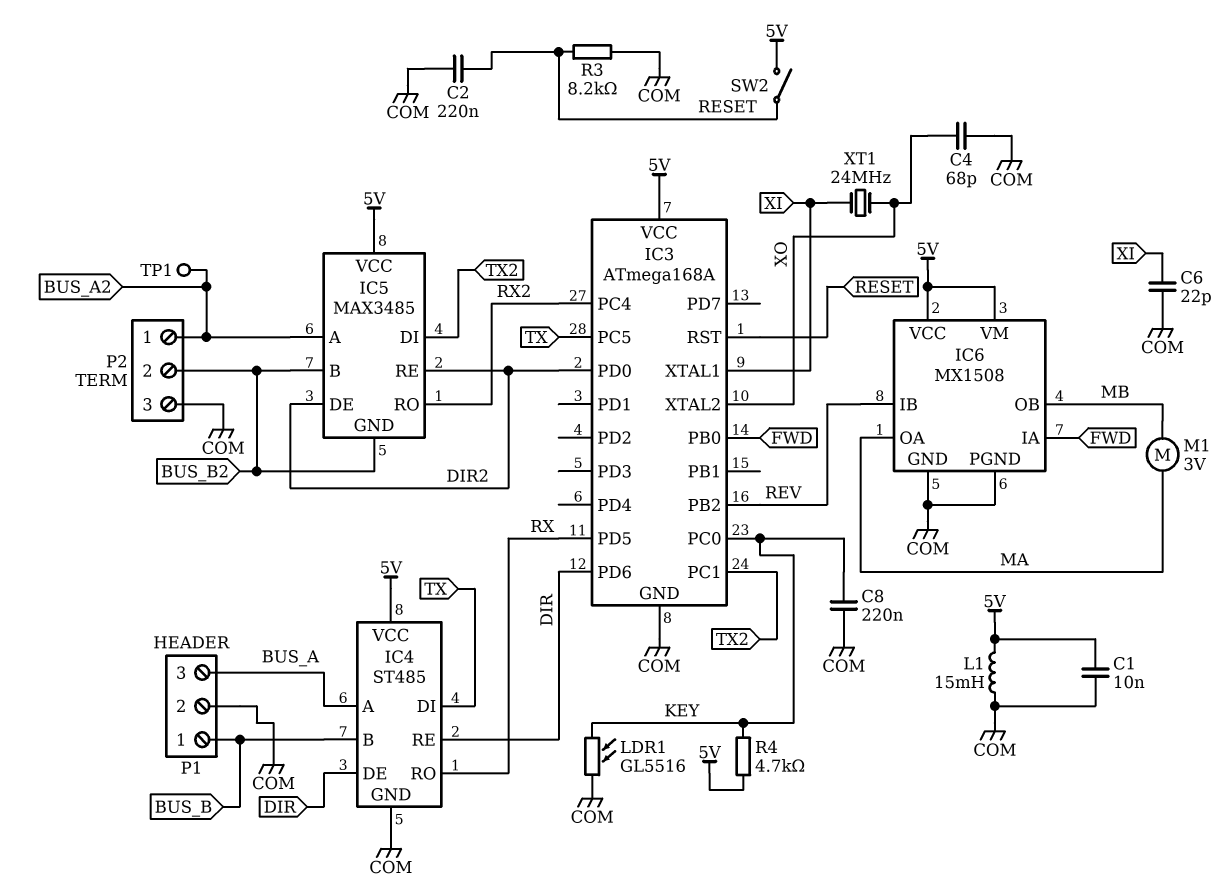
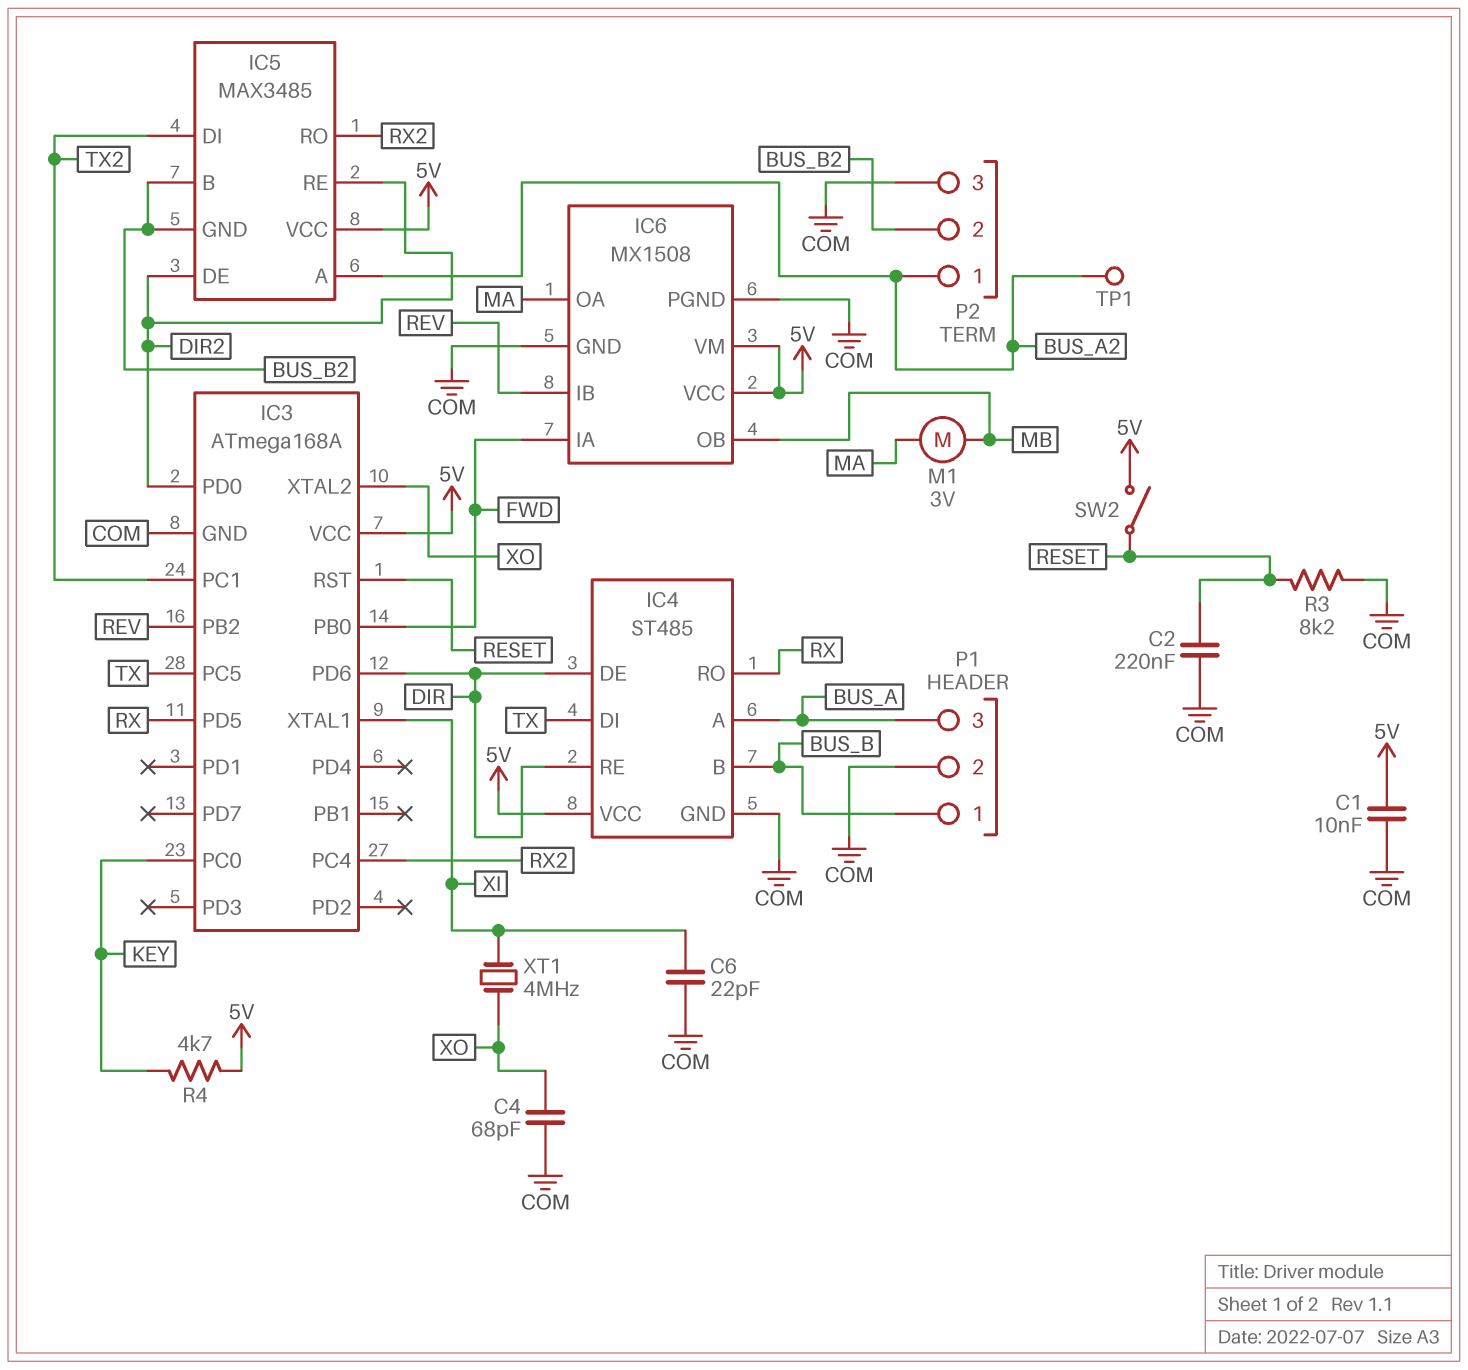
C8: 220nF (COM, KEY) -> none
L1: 15mH (5V, COM) -> none
LDR1: GL5516 (COM, KEY) -> none
XT1: 24MHz (XI, XO) -> 4MHz (XI, XO)

